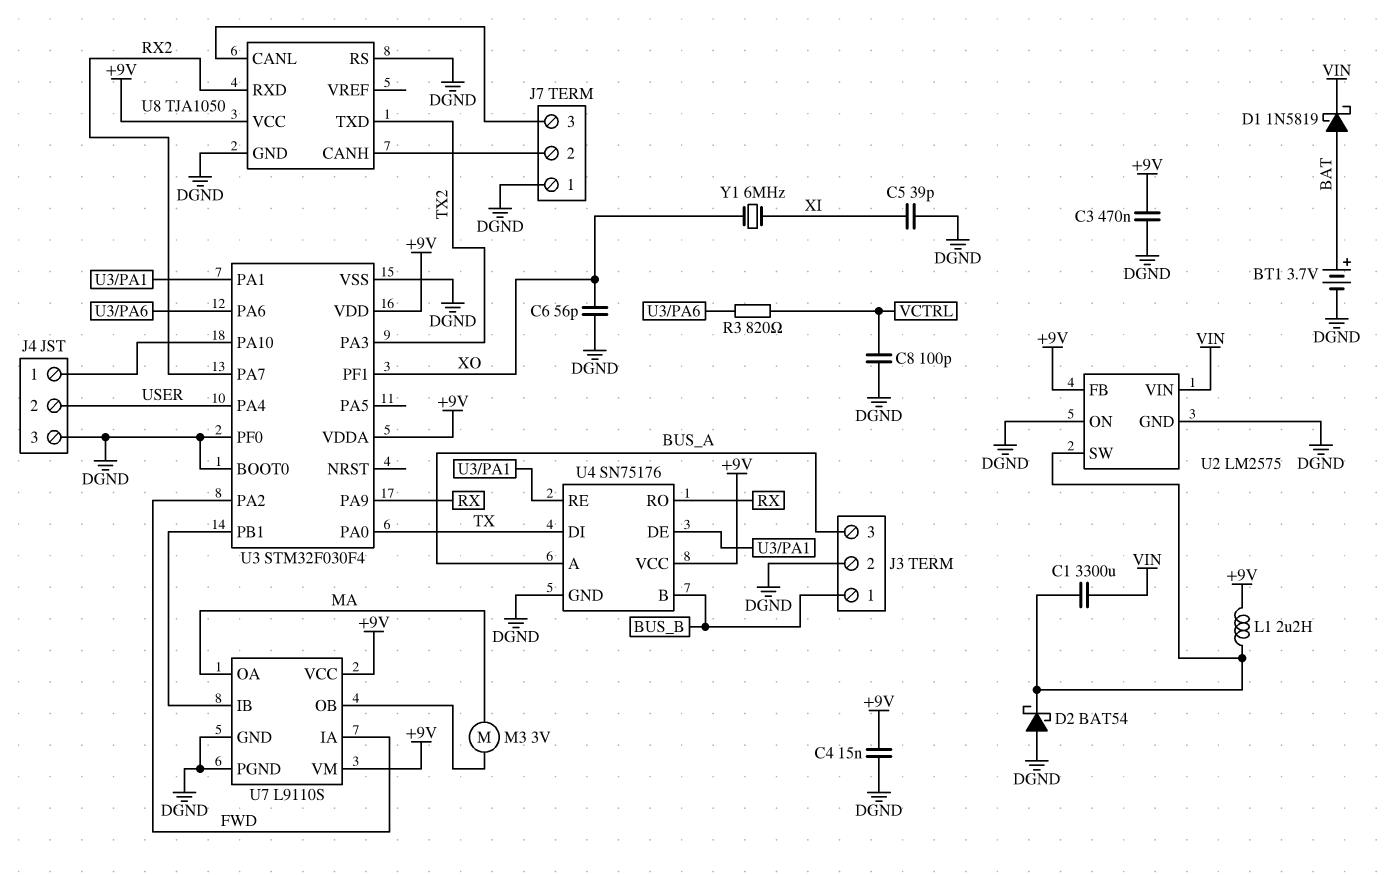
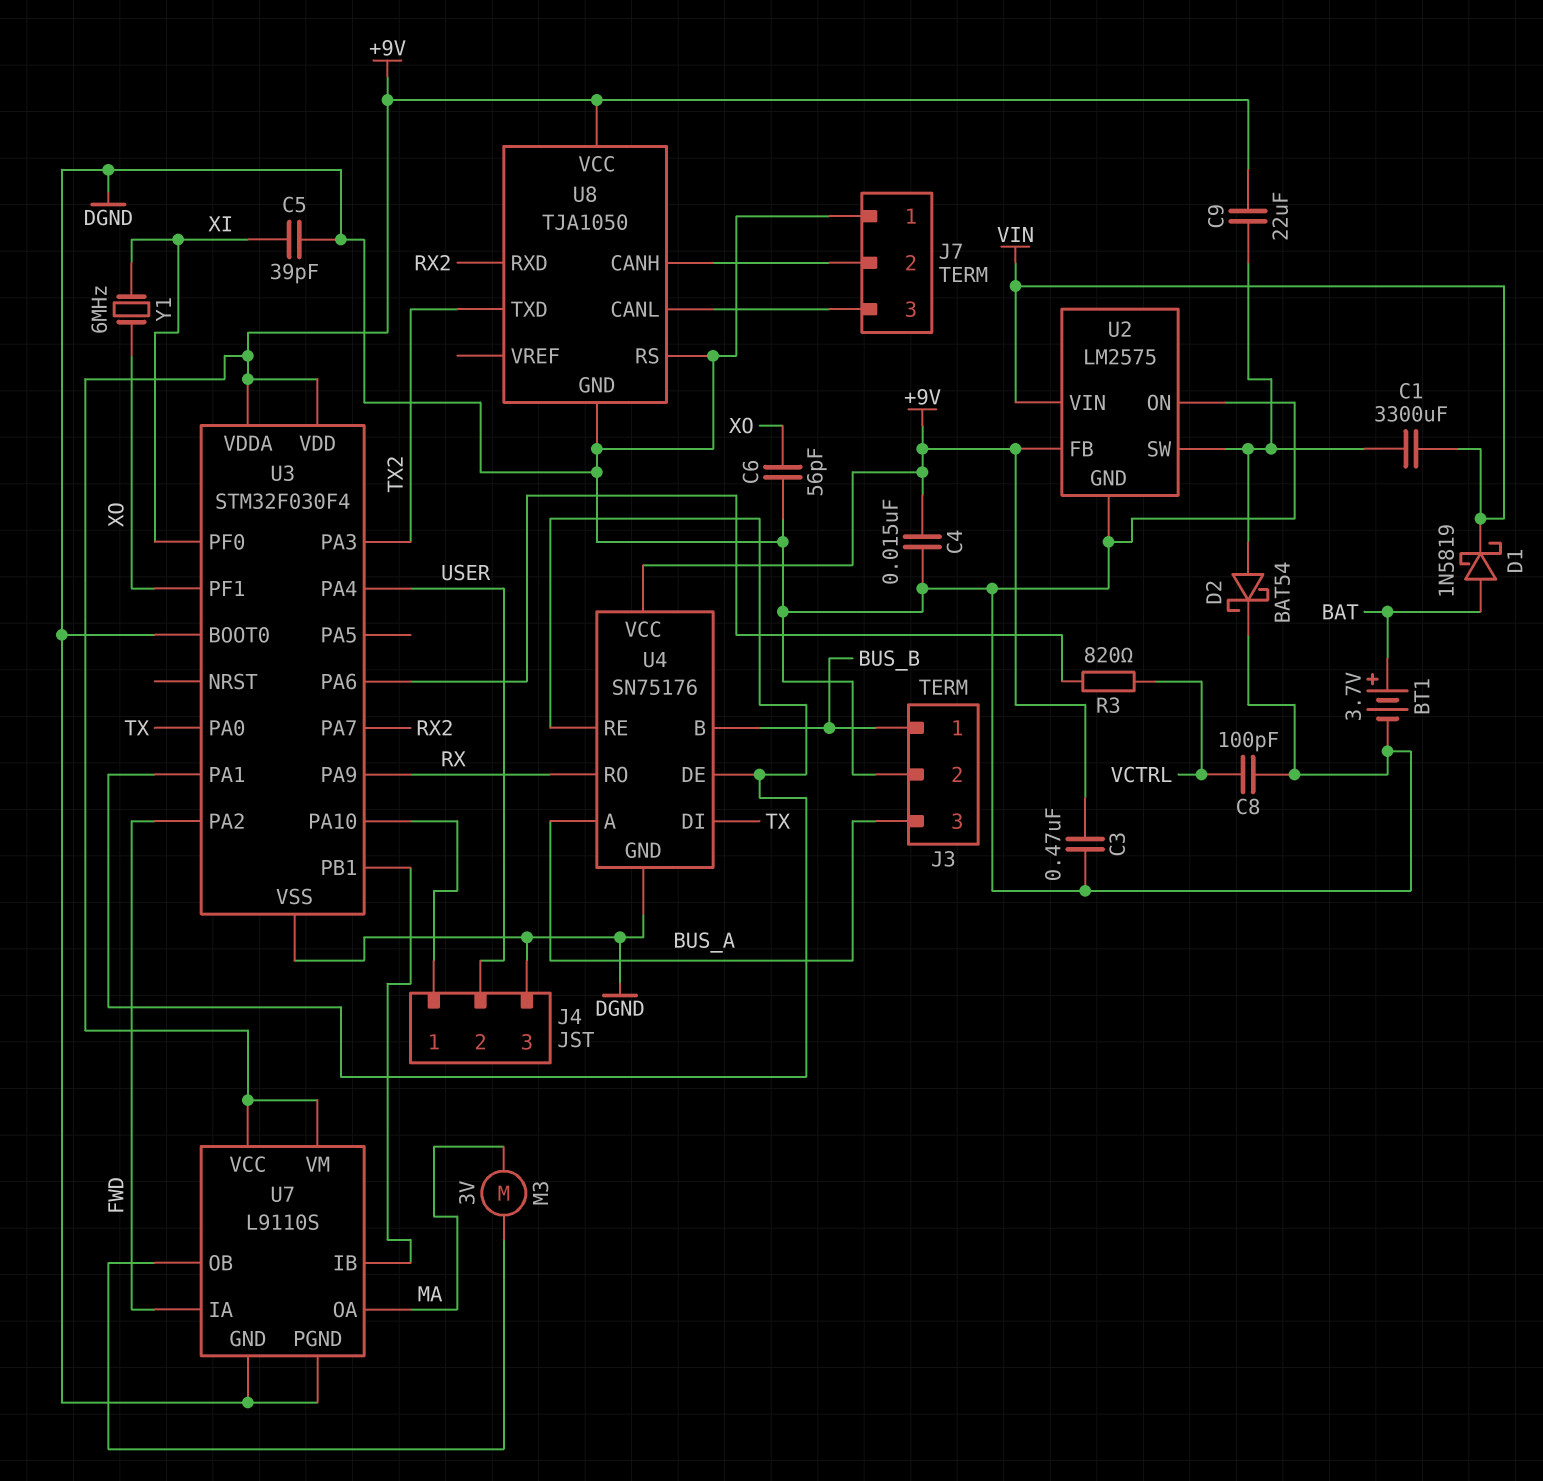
C9: none -> 22uF (+9V, U2/SW)
D2: schottky BAT54 (A DGND, K U2/SW) -> schottky BAT54 (A U2/SW, K DGND)
L1: 2.2uH (+9V, U2/SW) -> none
U3 pin PF0: DGND -> XI

